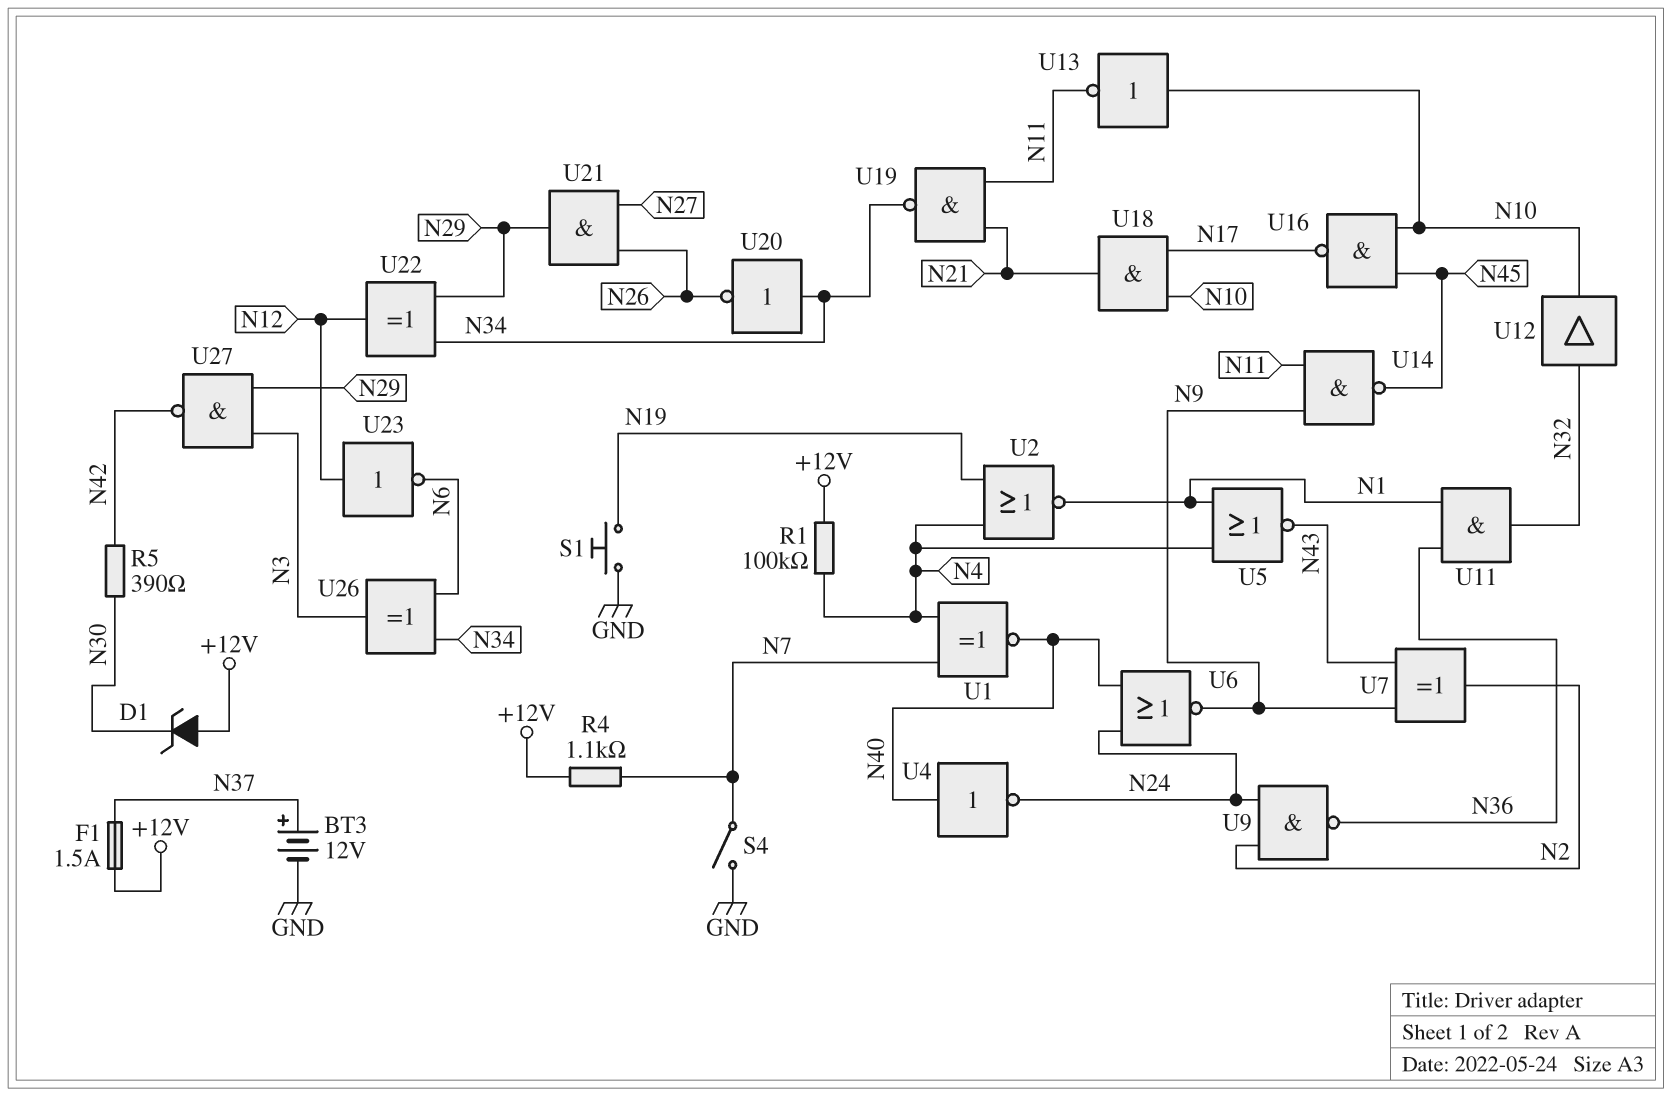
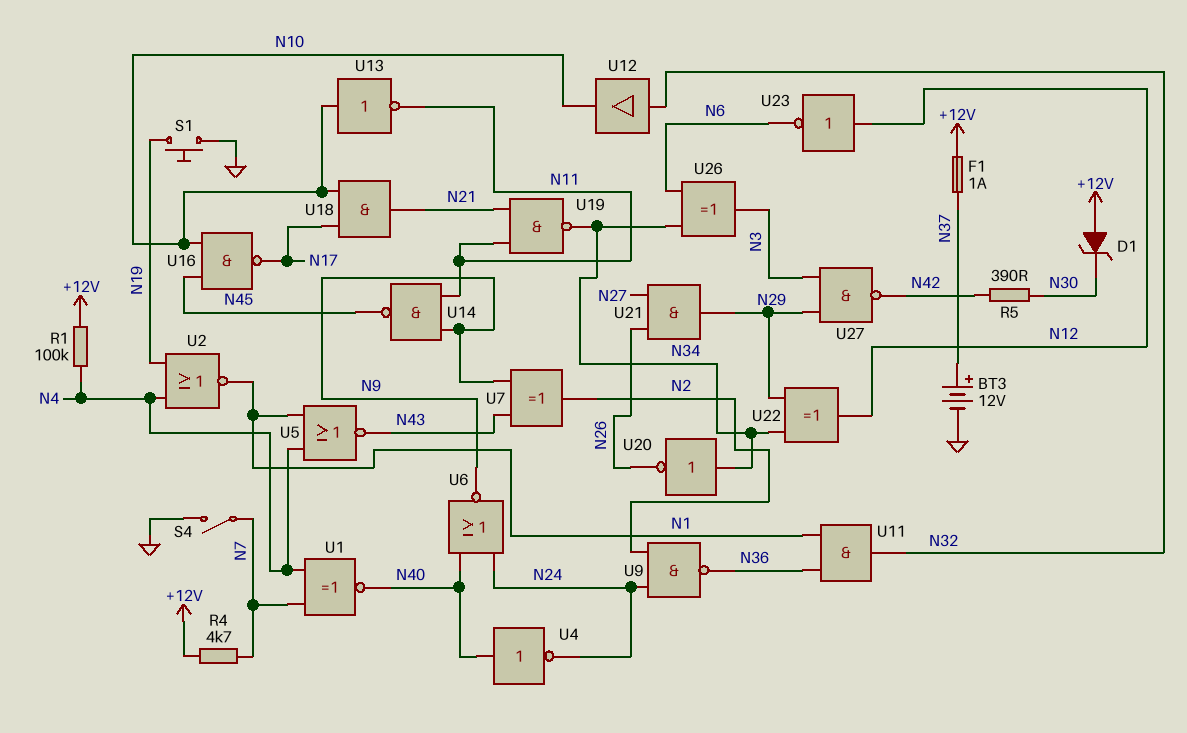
F1: 1.5A (+12V, N37) -> 1A (+12V, N37)
R4: 1.1k (+12V, N7) -> 4.7k (+12V, N7)

